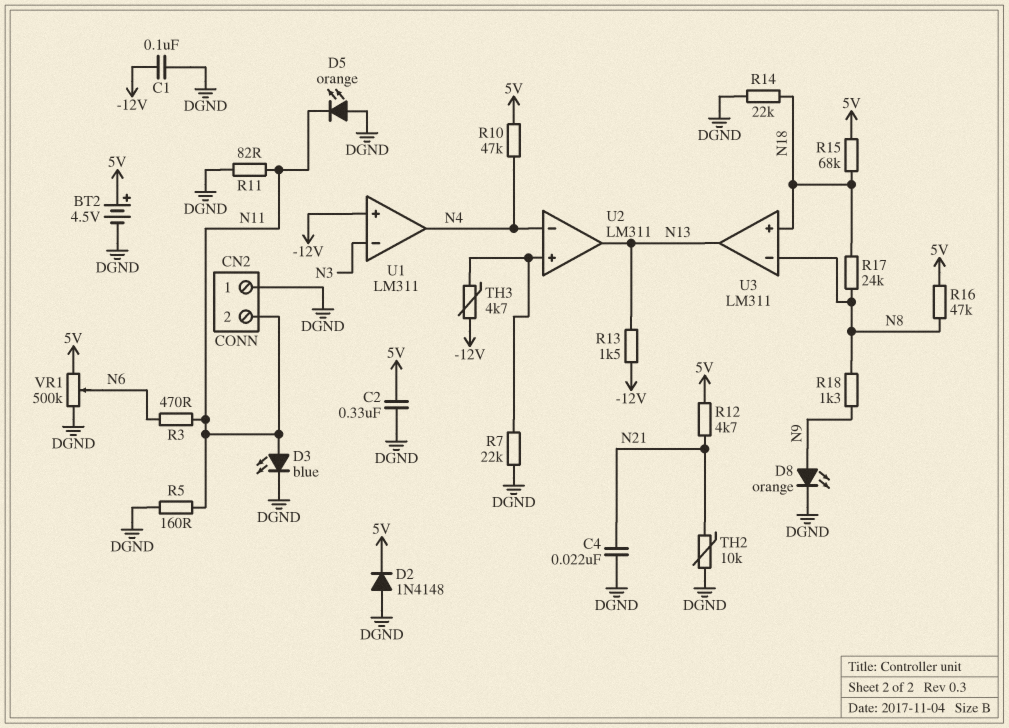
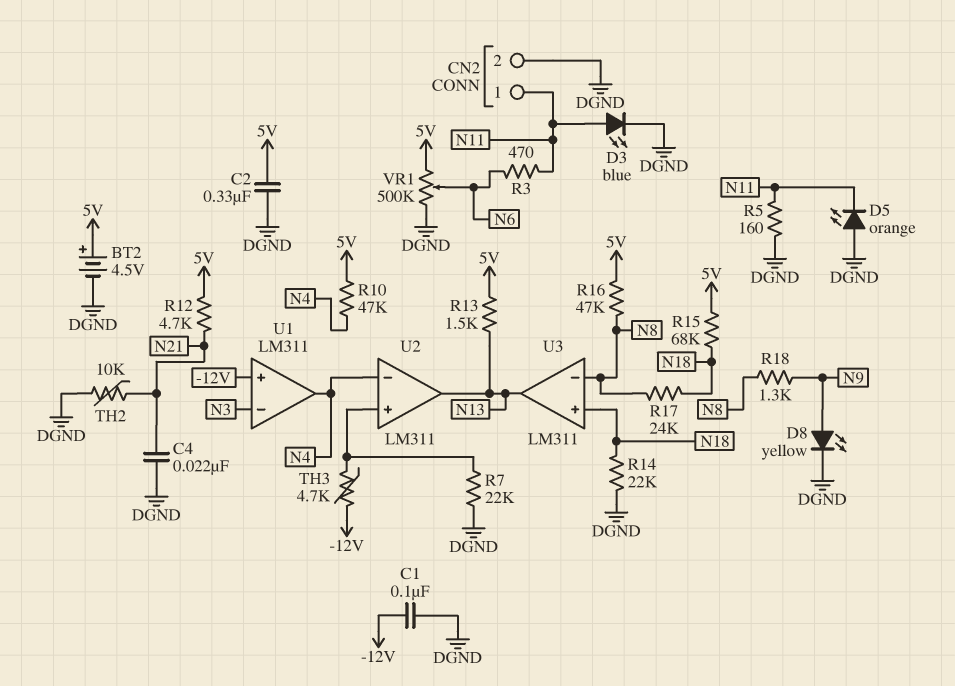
CN2 pin 1: DGND -> N11
CN2 pin 2: N11 -> DGND
D2: diode 1N4148 (A DGND, K 5V) -> none
D8: LED orange (A N9, K DGND) -> LED yellow (A N9, K DGND)
R11: 82 (DGND, N11) -> none
R13: 1.5k (-12V, N13) -> 1.5k (5V, N13)

